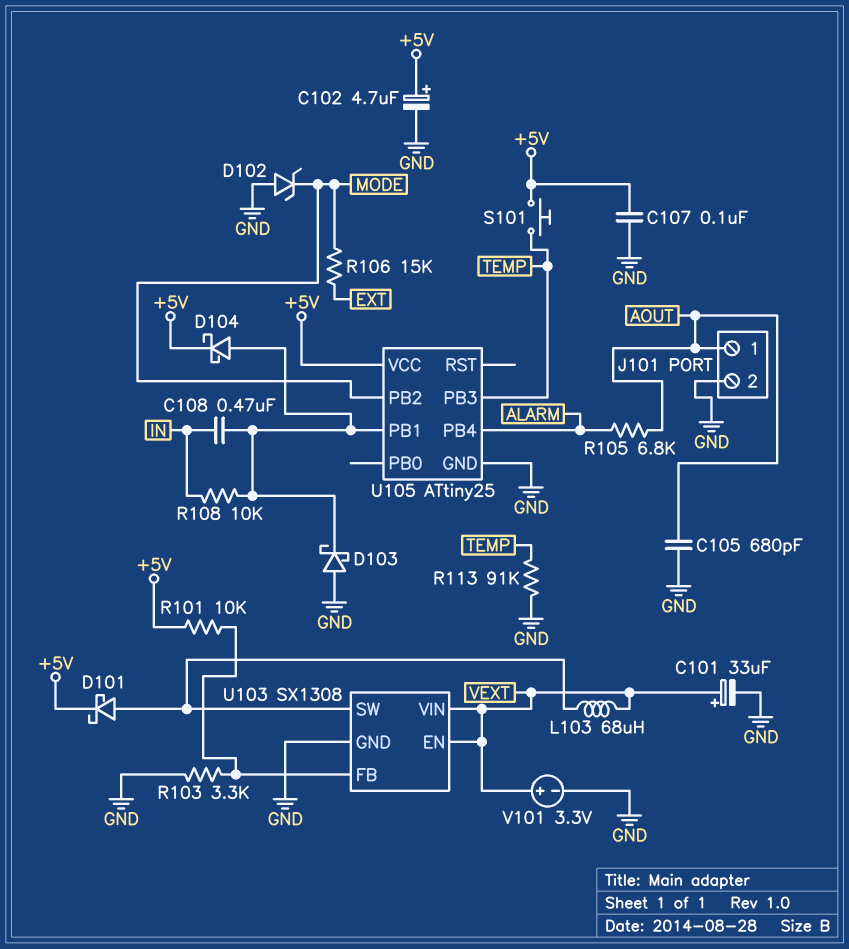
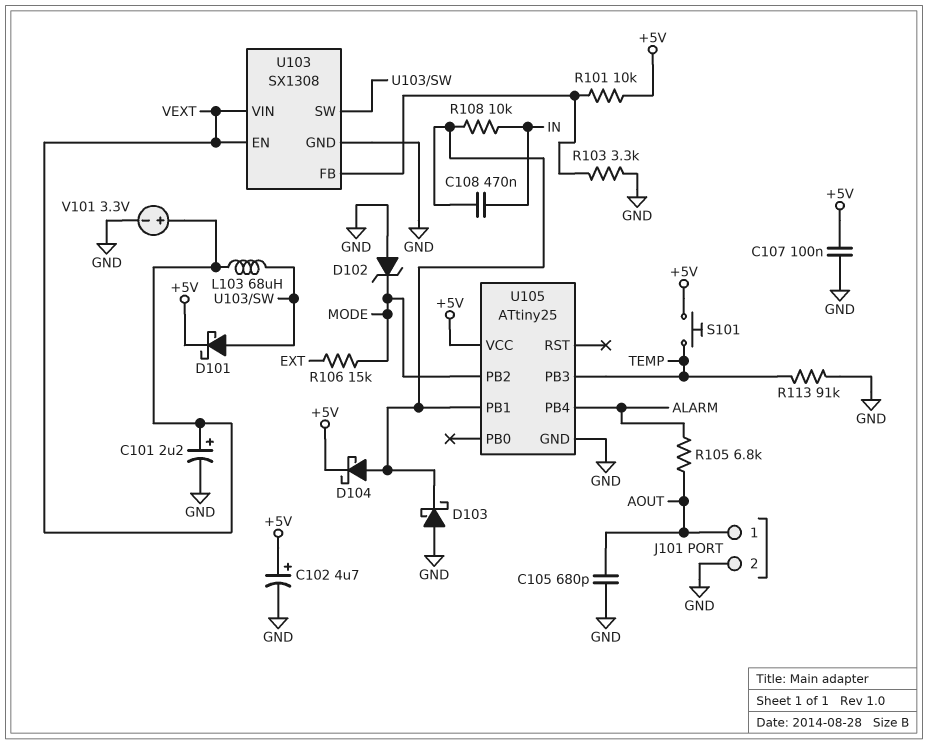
C101: 33uF (plus VEXT, minus GND) -> 2.2uF (plus VEXT, minus GND)

